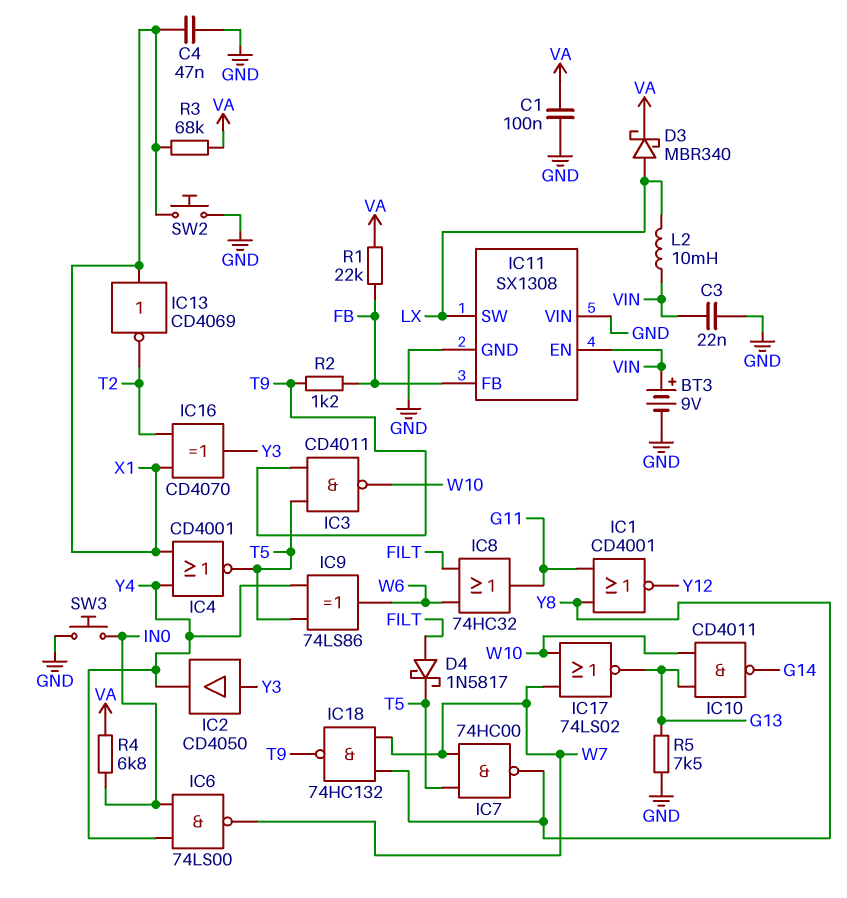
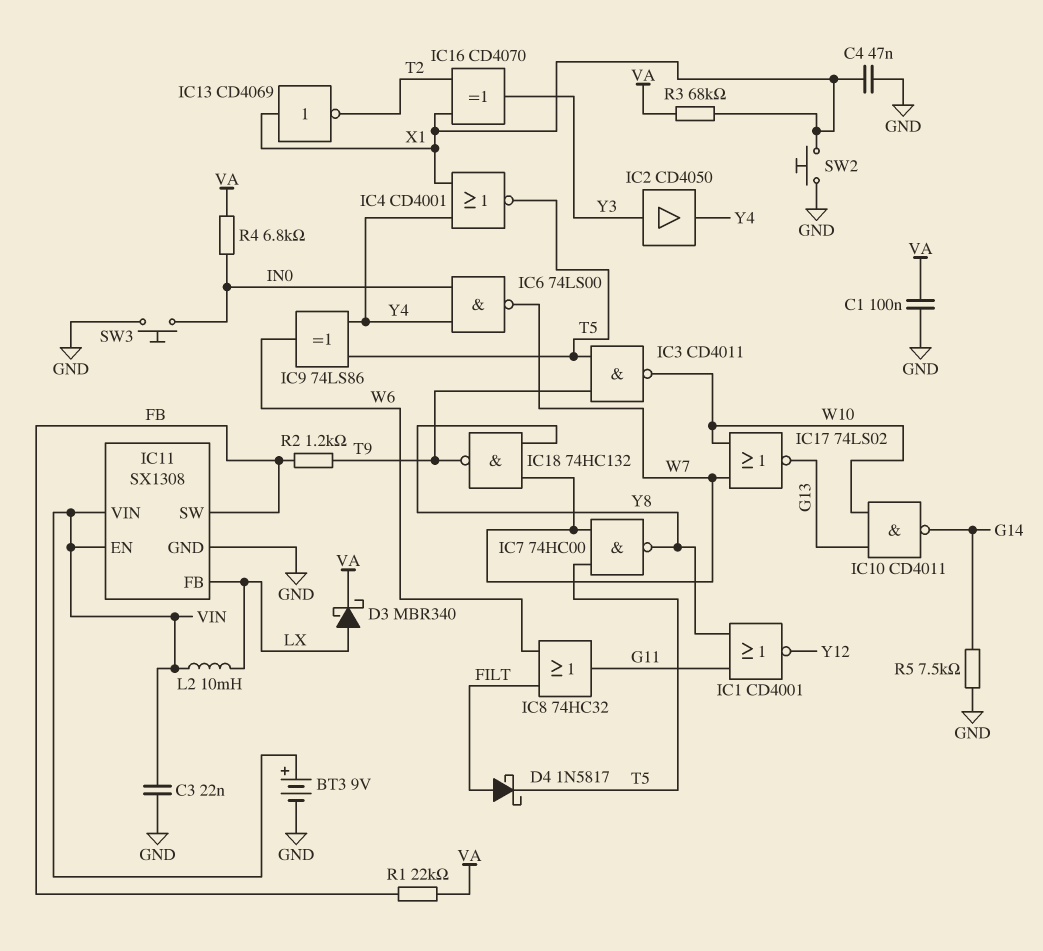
IC11 pin FB: FB -> LX
IC11 pin SW: LX -> FB
IC11 pin VIN: GND -> VIN
R5: 7.5k (G13, GND) -> 7.5k (G14, GND)

